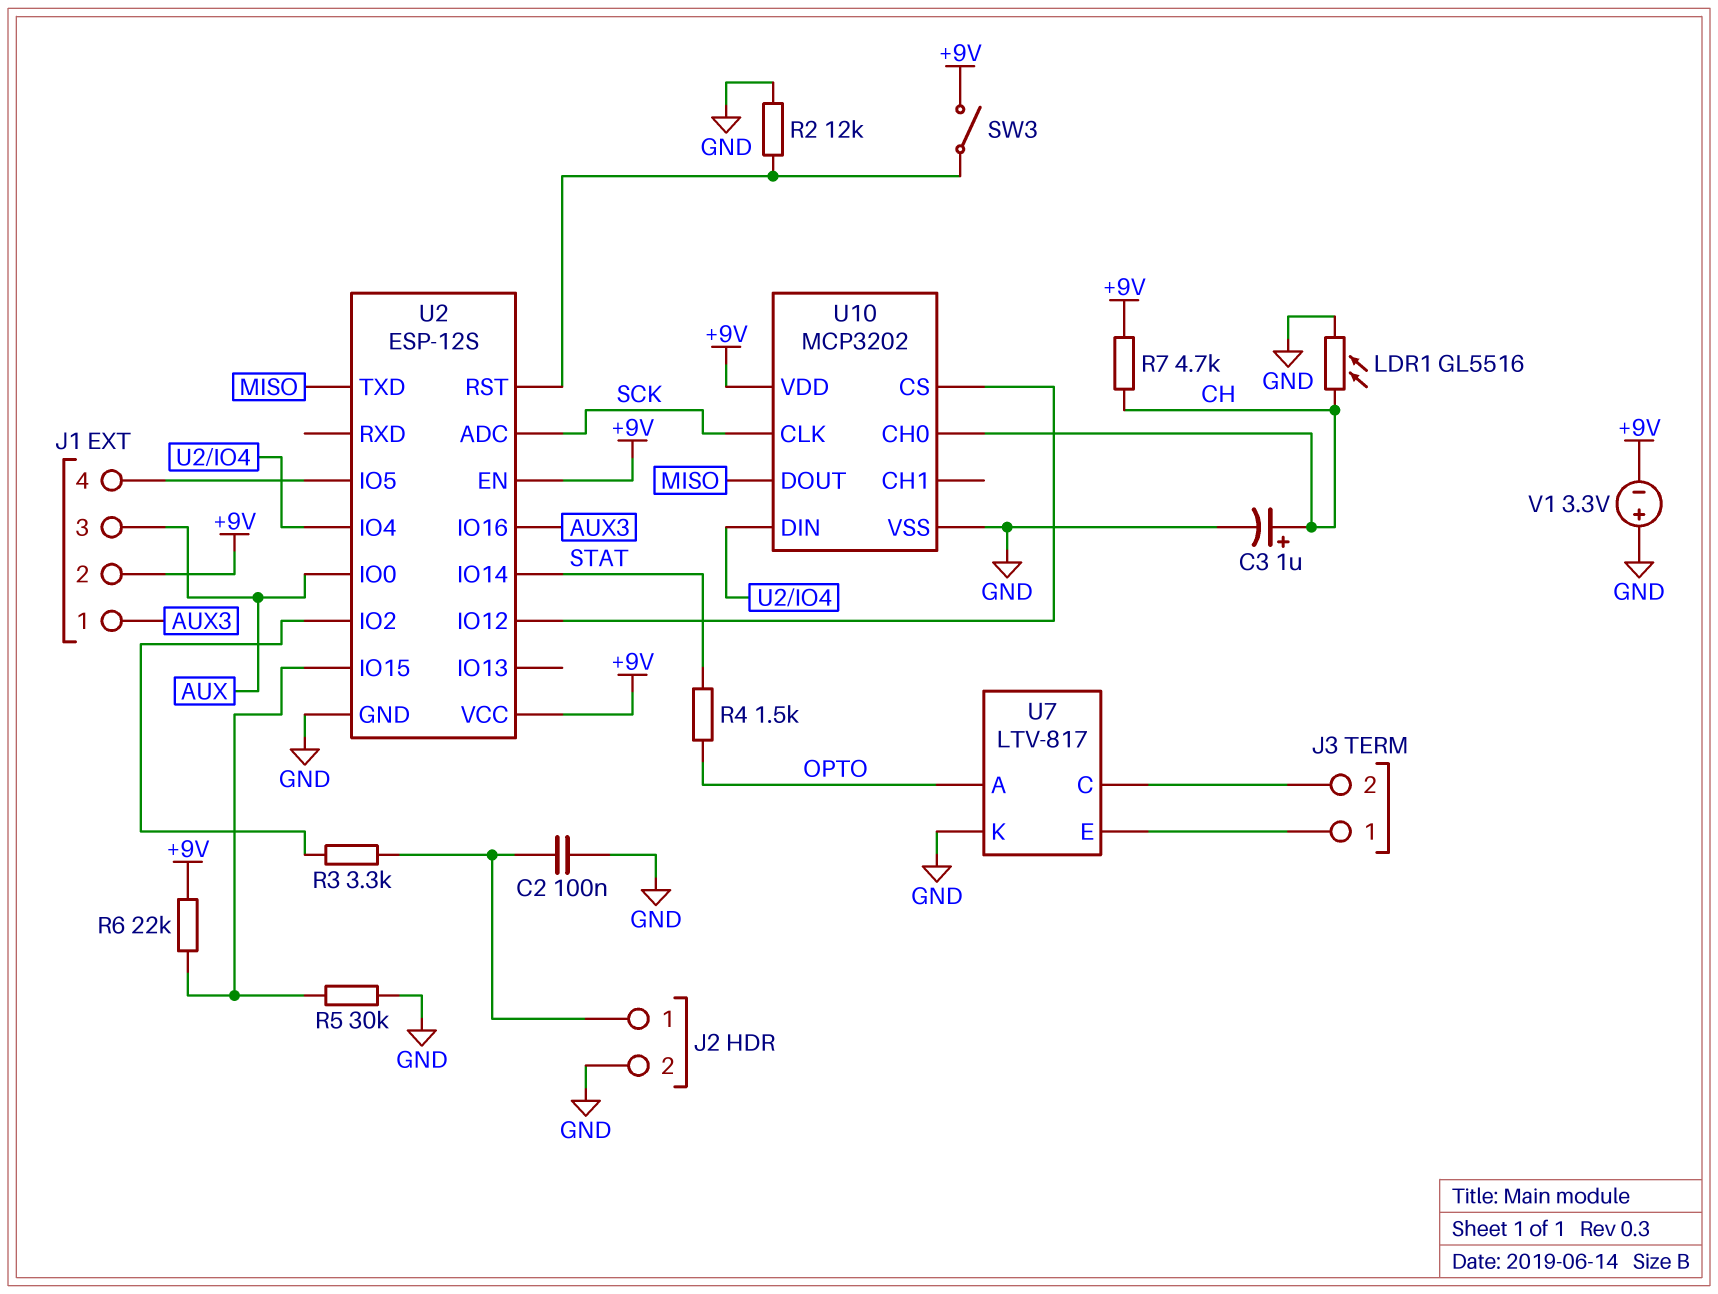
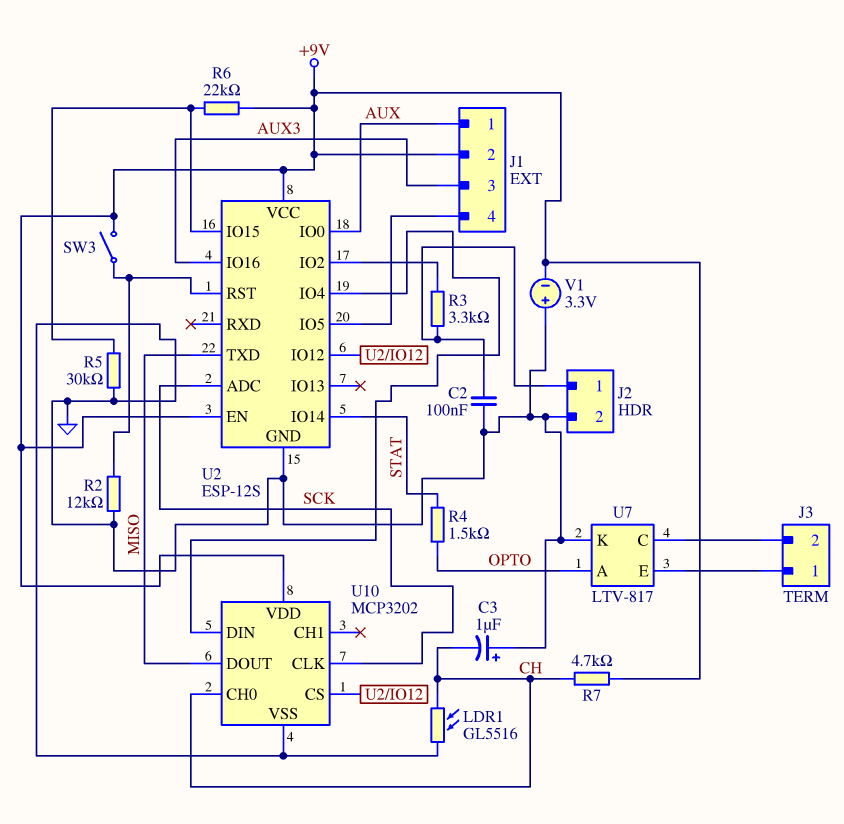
C3: 1uF (plus CH, minus GND) -> 1uF (plus GND, minus CH)
J1 pin 1: AUX3 -> AUX
J1 pin 3: AUX -> AUX3

